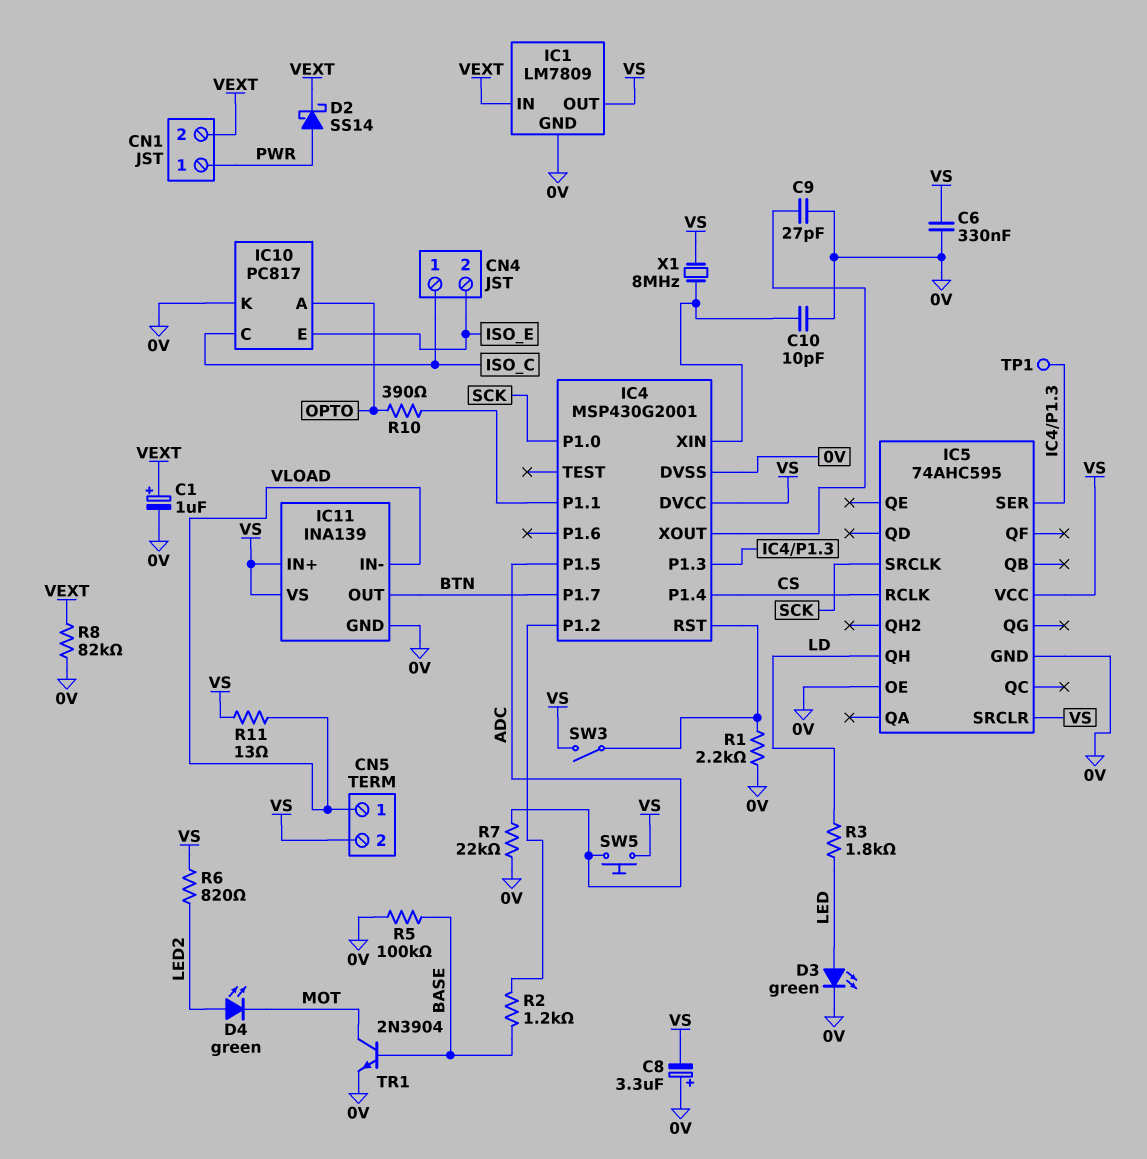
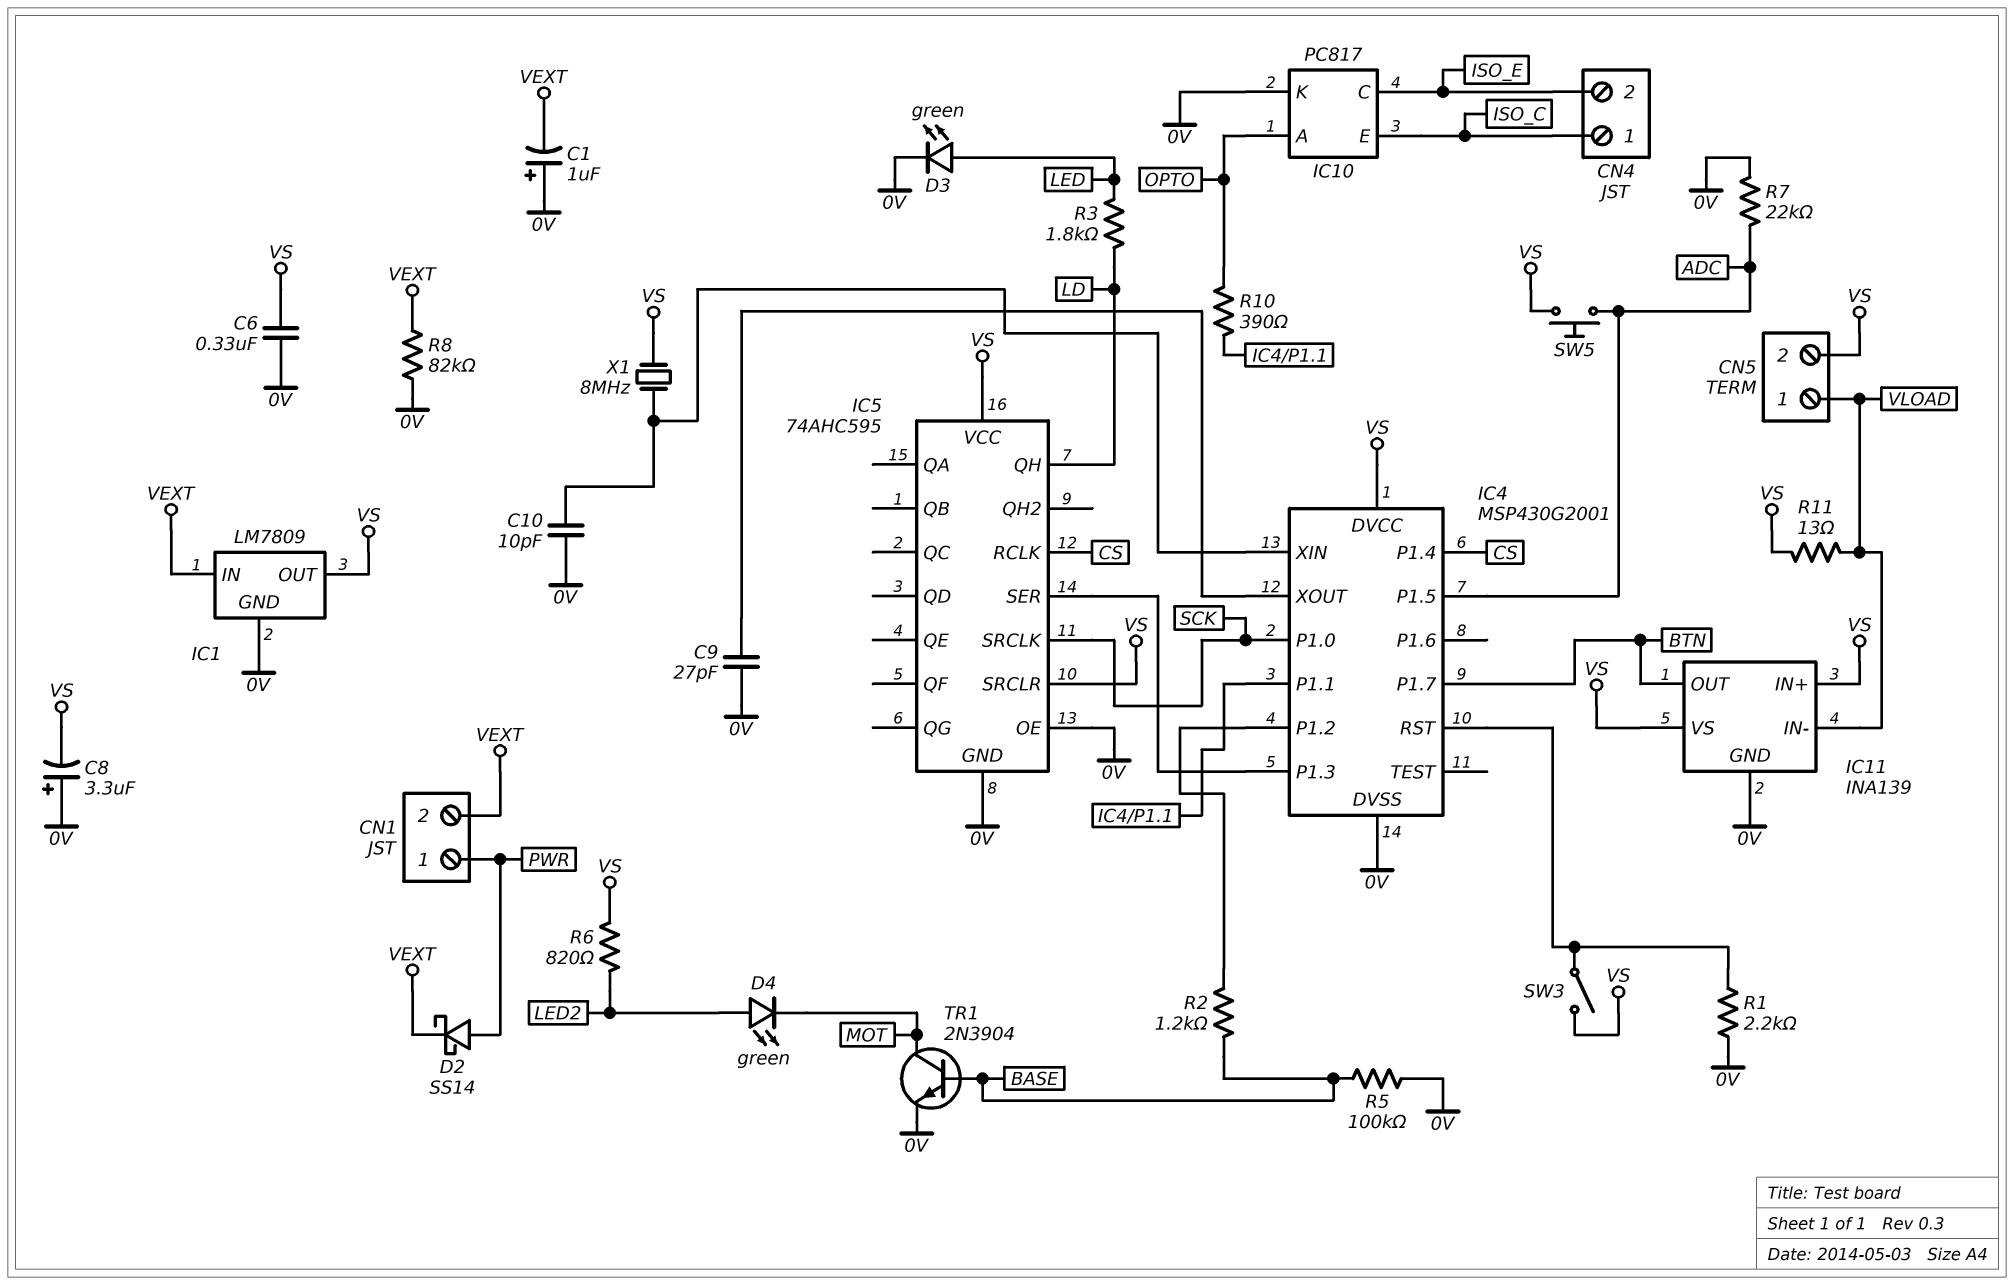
C1: 1uF (plus VEXT, minus 0V) -> 1uF (plus 0V, minus VEXT)
IC10 pin C: ISO_C -> ISO_E
IC10 pin E: ISO_E -> ISO_C
TP1: test point (IC4/P1.3) -> none

